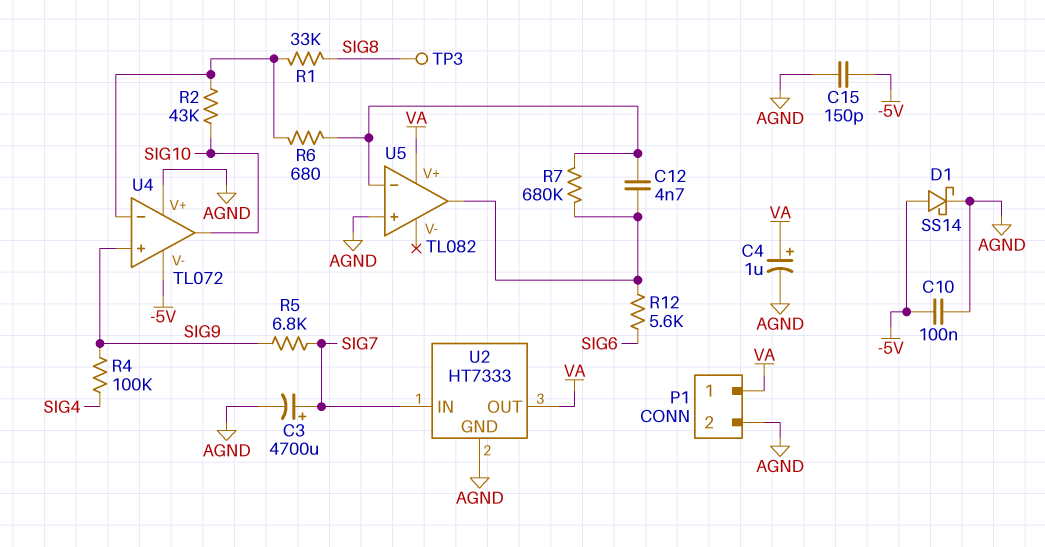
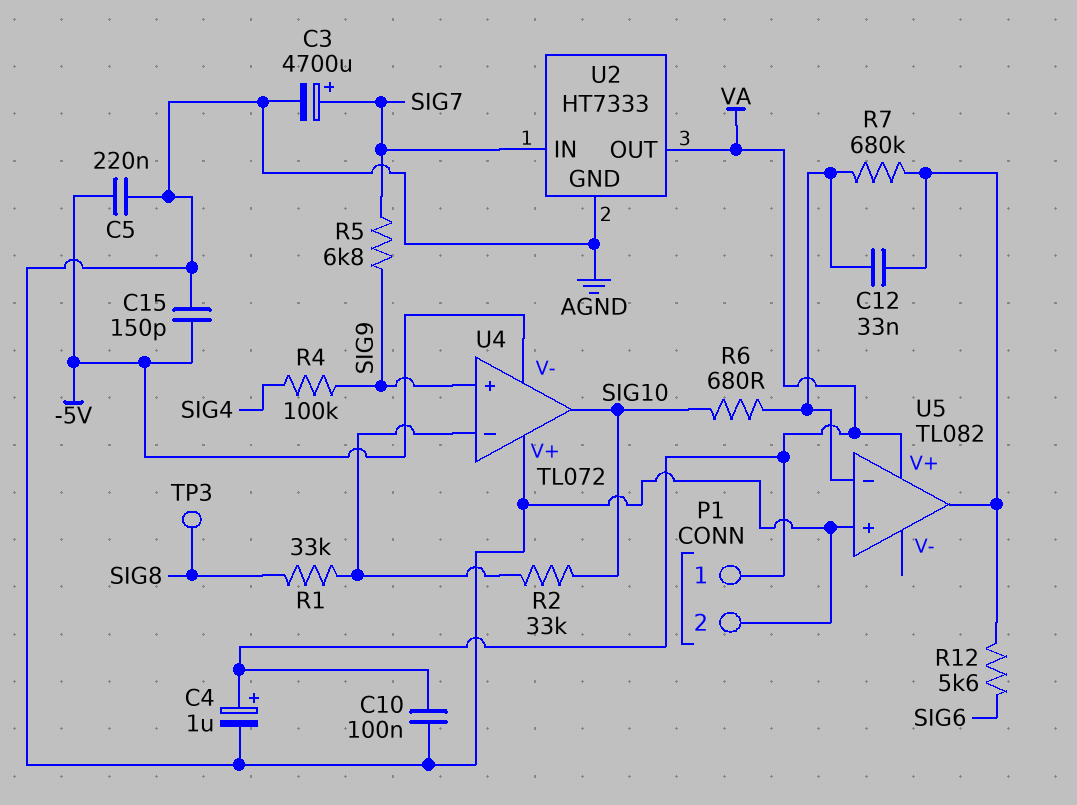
C5: none -> 220nF (-5V, AGND)
C10: 100nF (-5V, AGND) -> 100nF (AGND, VA)
C12: 4.7nF (U5/in-, U5/out) -> 33nF (U5/in-, U5/out)
D1: schottky SS14 (A -5V, K AGND) -> none
R2: 43k (SIG10, U4/in-) -> 33k (SIG10, U4/in-)
R6: 680 (U4/in-, U5/in-) -> 680 (SIG10, U5/in-)

